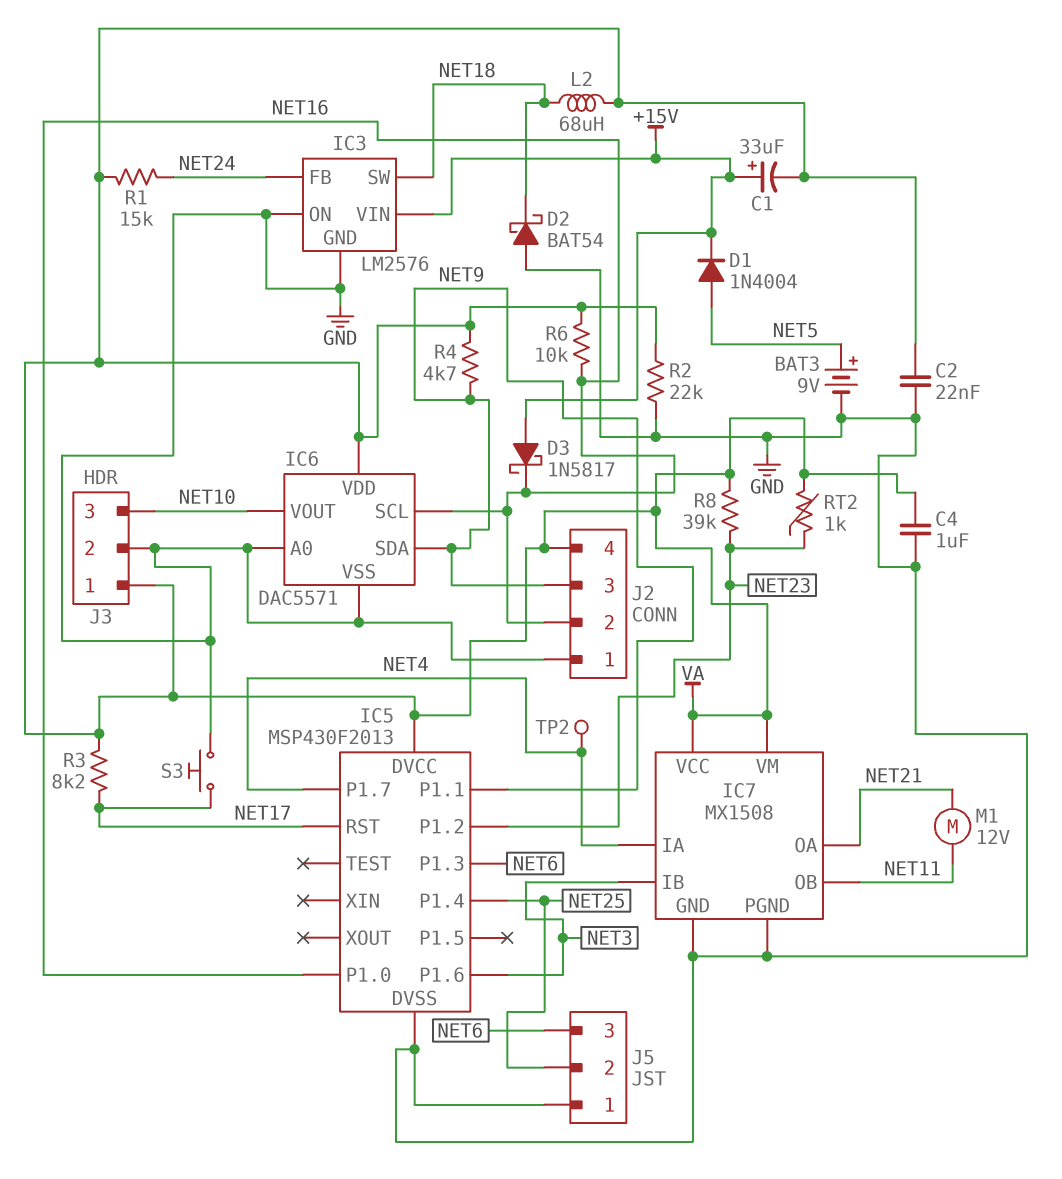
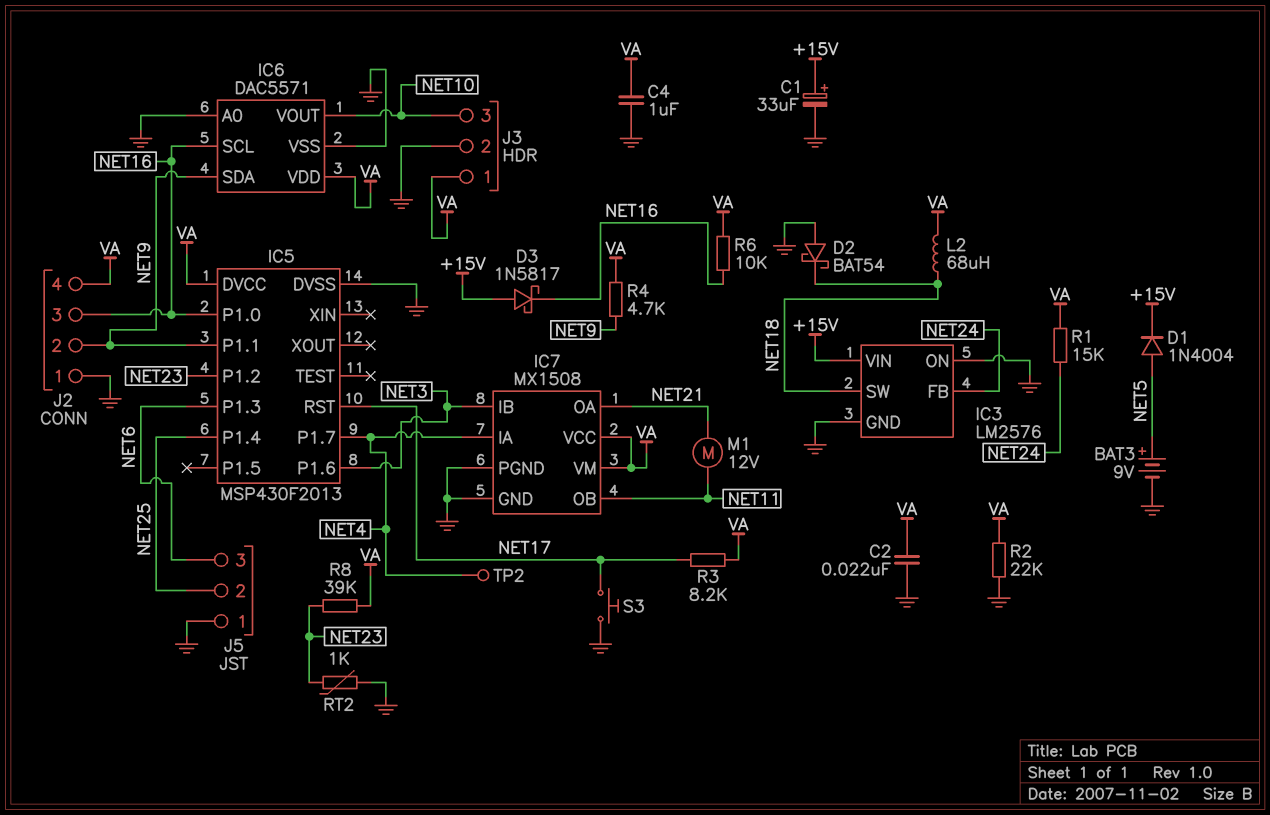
C1: 33uF (plus +15V, minus VA) -> 33uF (plus +15V, minus GND)
J2 pin 2: NET16 -> NET9
J2 pin 3: NET9 -> NET16
RT2: 1k (NET23, VA) -> 1k (GND, NET23)

